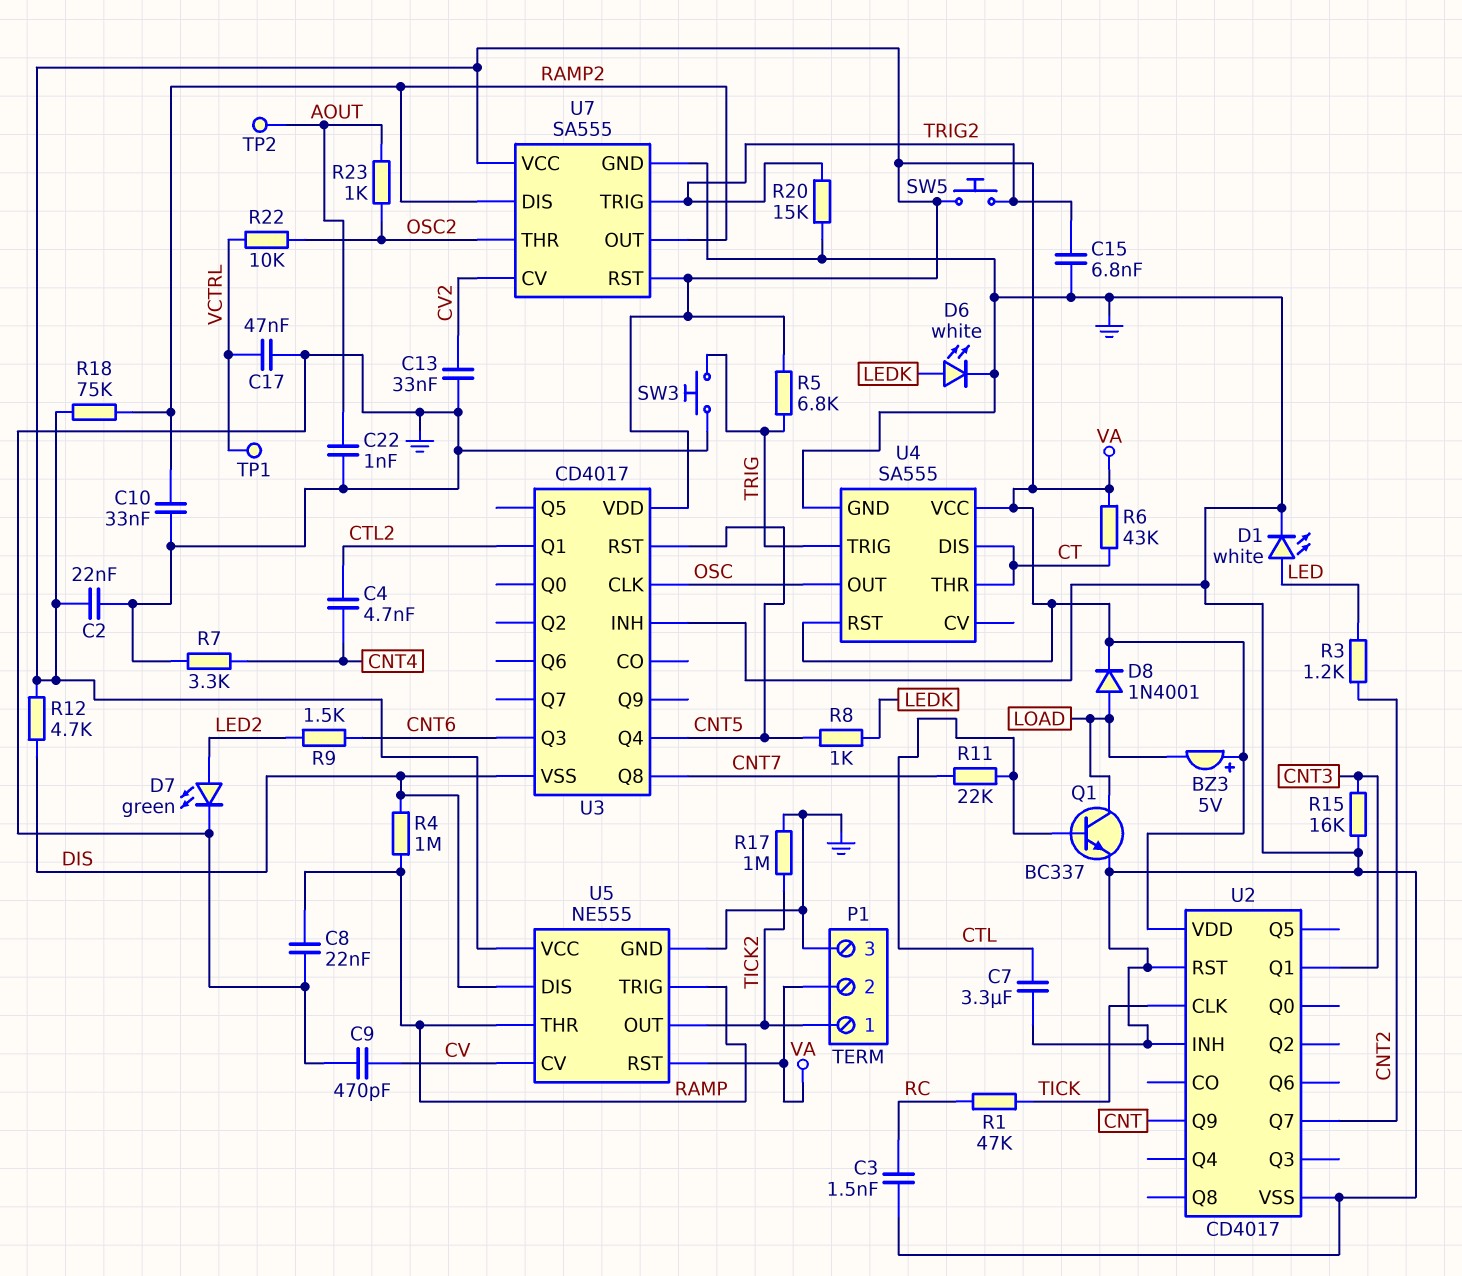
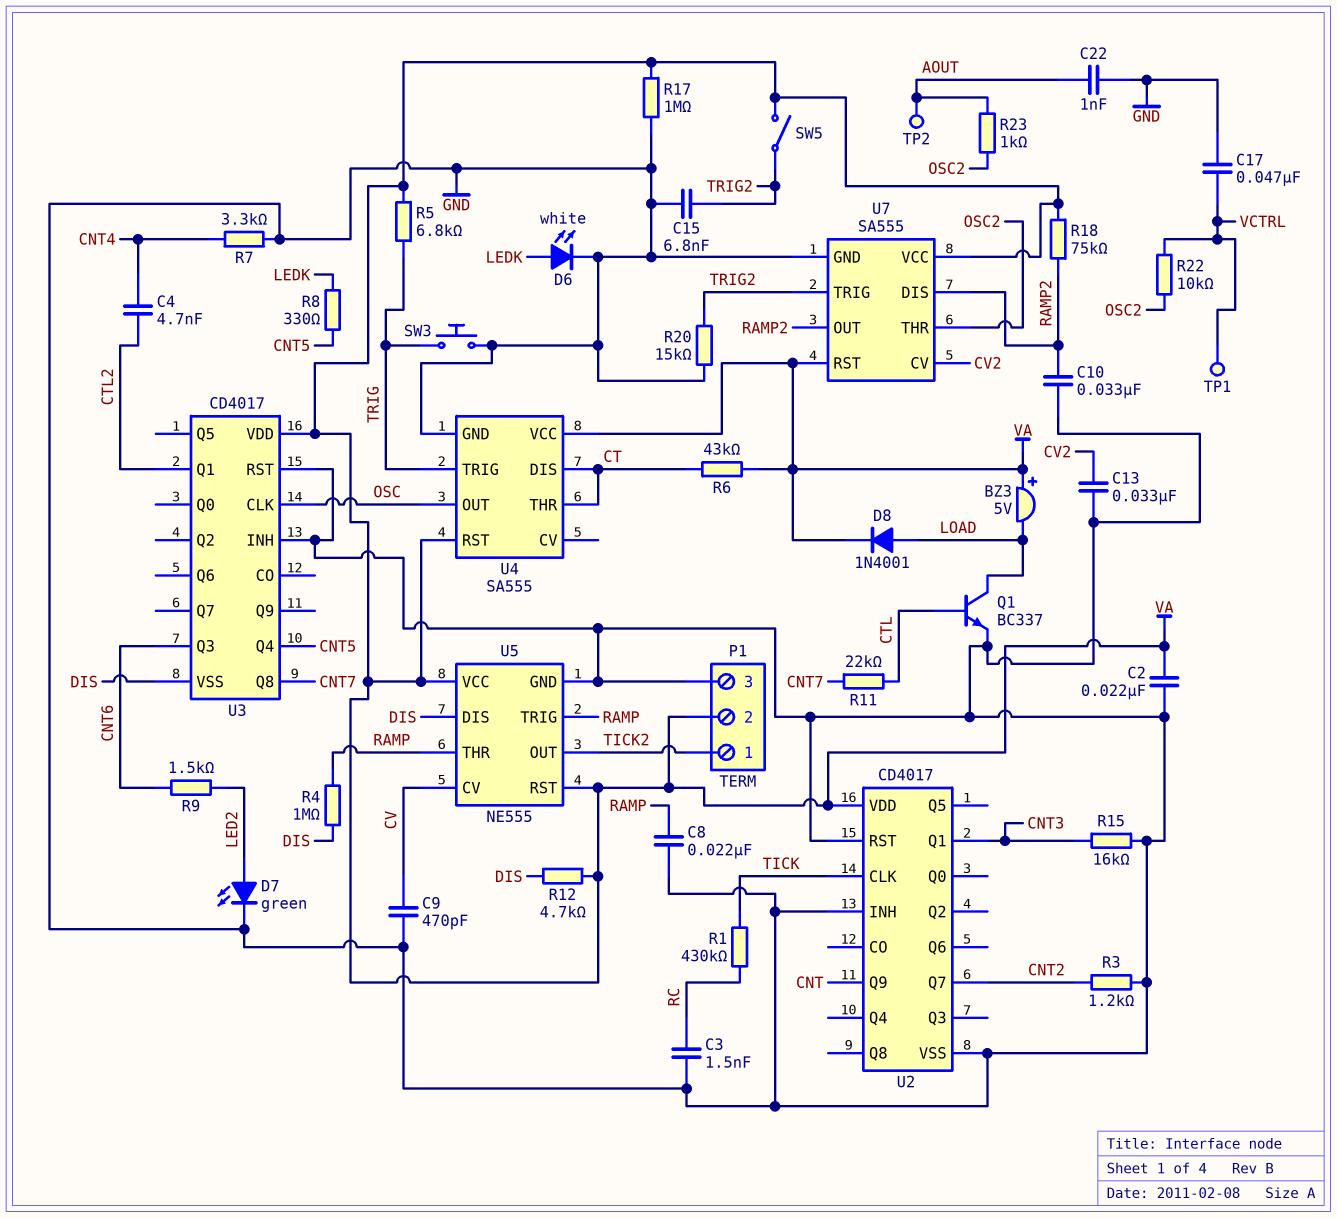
C7: 3.3uF (CTL, GND) -> none
D1: LED white (A LED, K GND) -> none
R1: 47k (RC, TICK) -> 430k (RC, TICK)
R3: 1.2k (CNT2, LED) -> 1.2k (CNT2, GND)
R8: 1k (CNT5, LEDK) -> 330 (CNT5, LEDK)
R17: 1M (GND, TICK2) -> 1M (GND, VA)
SW5: button (TRIG2, VA) -> switch (TRIG2, VA)
U3 pin RST: CNT5 -> GND

